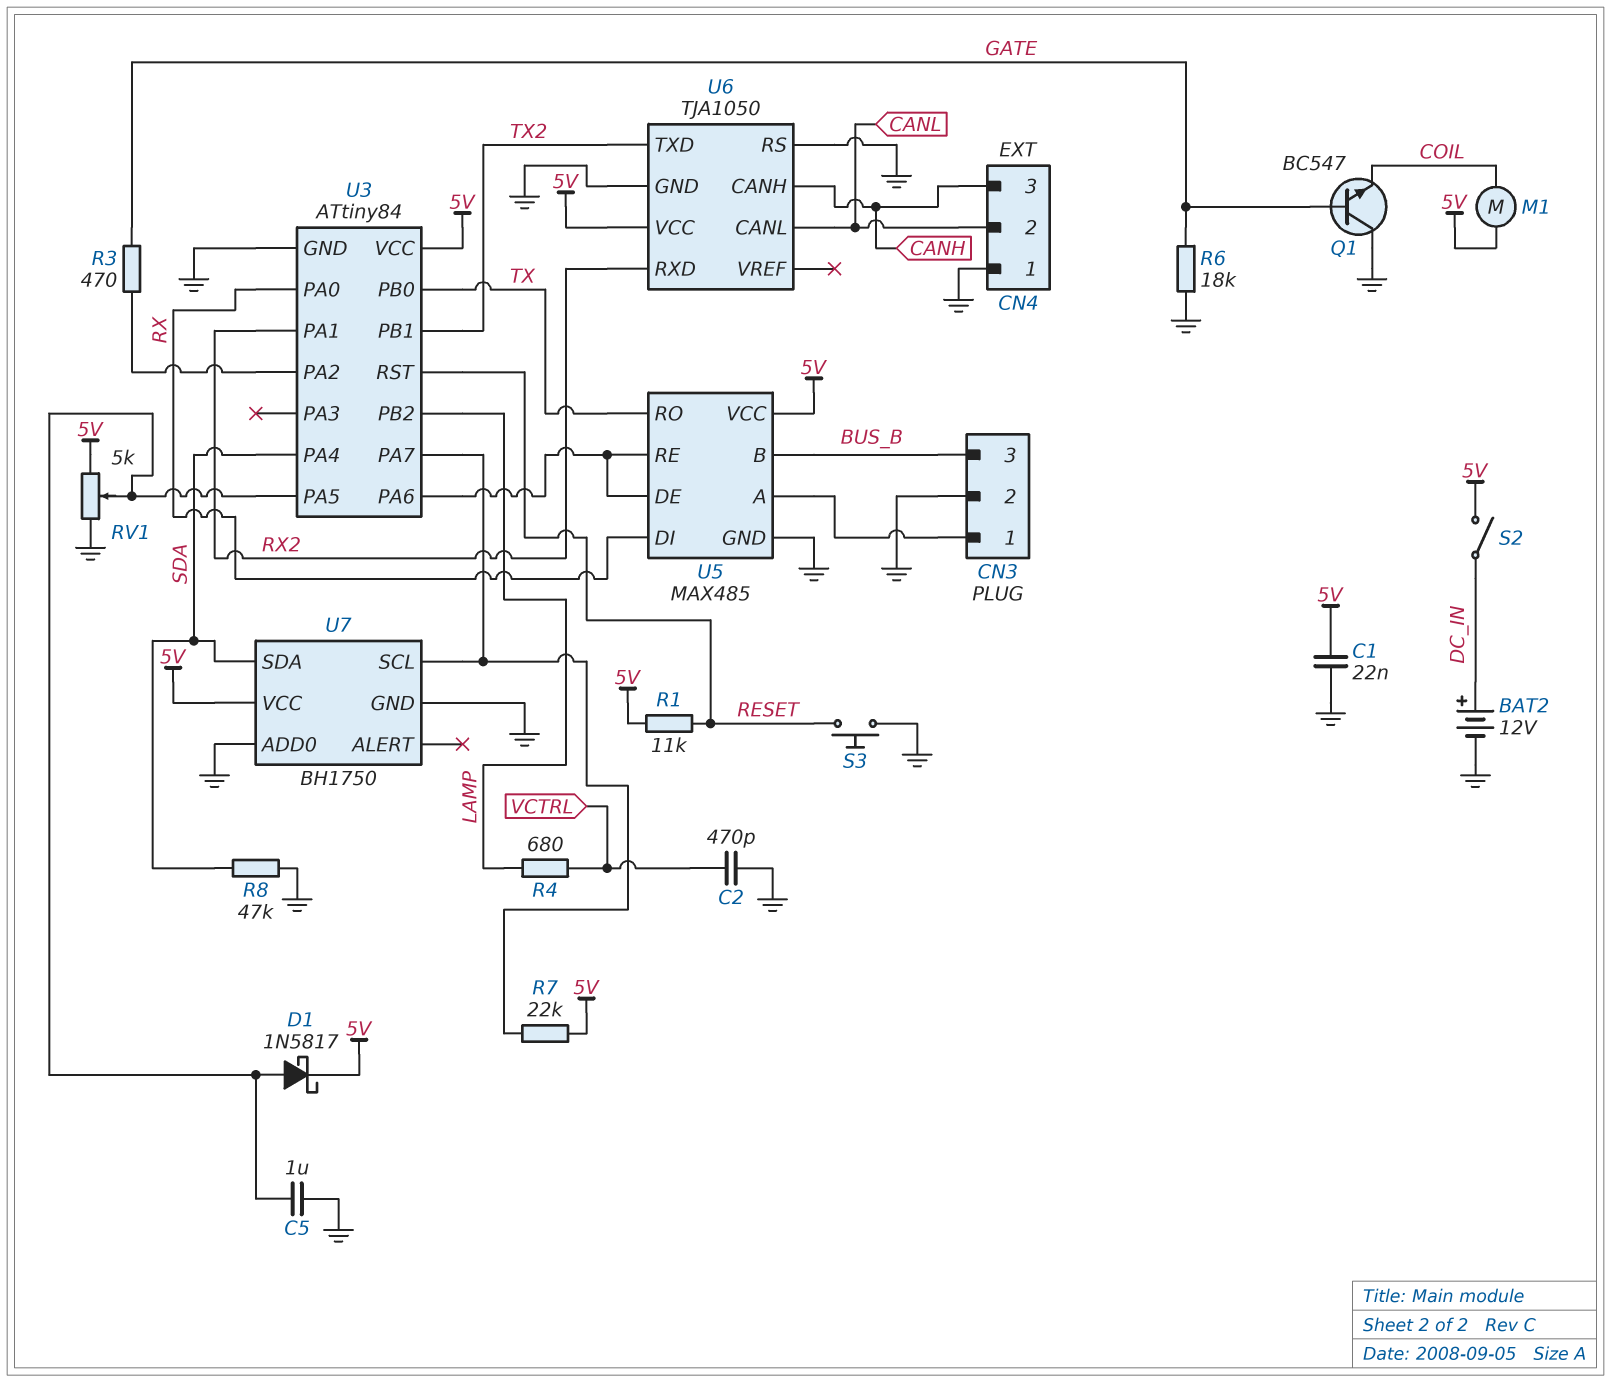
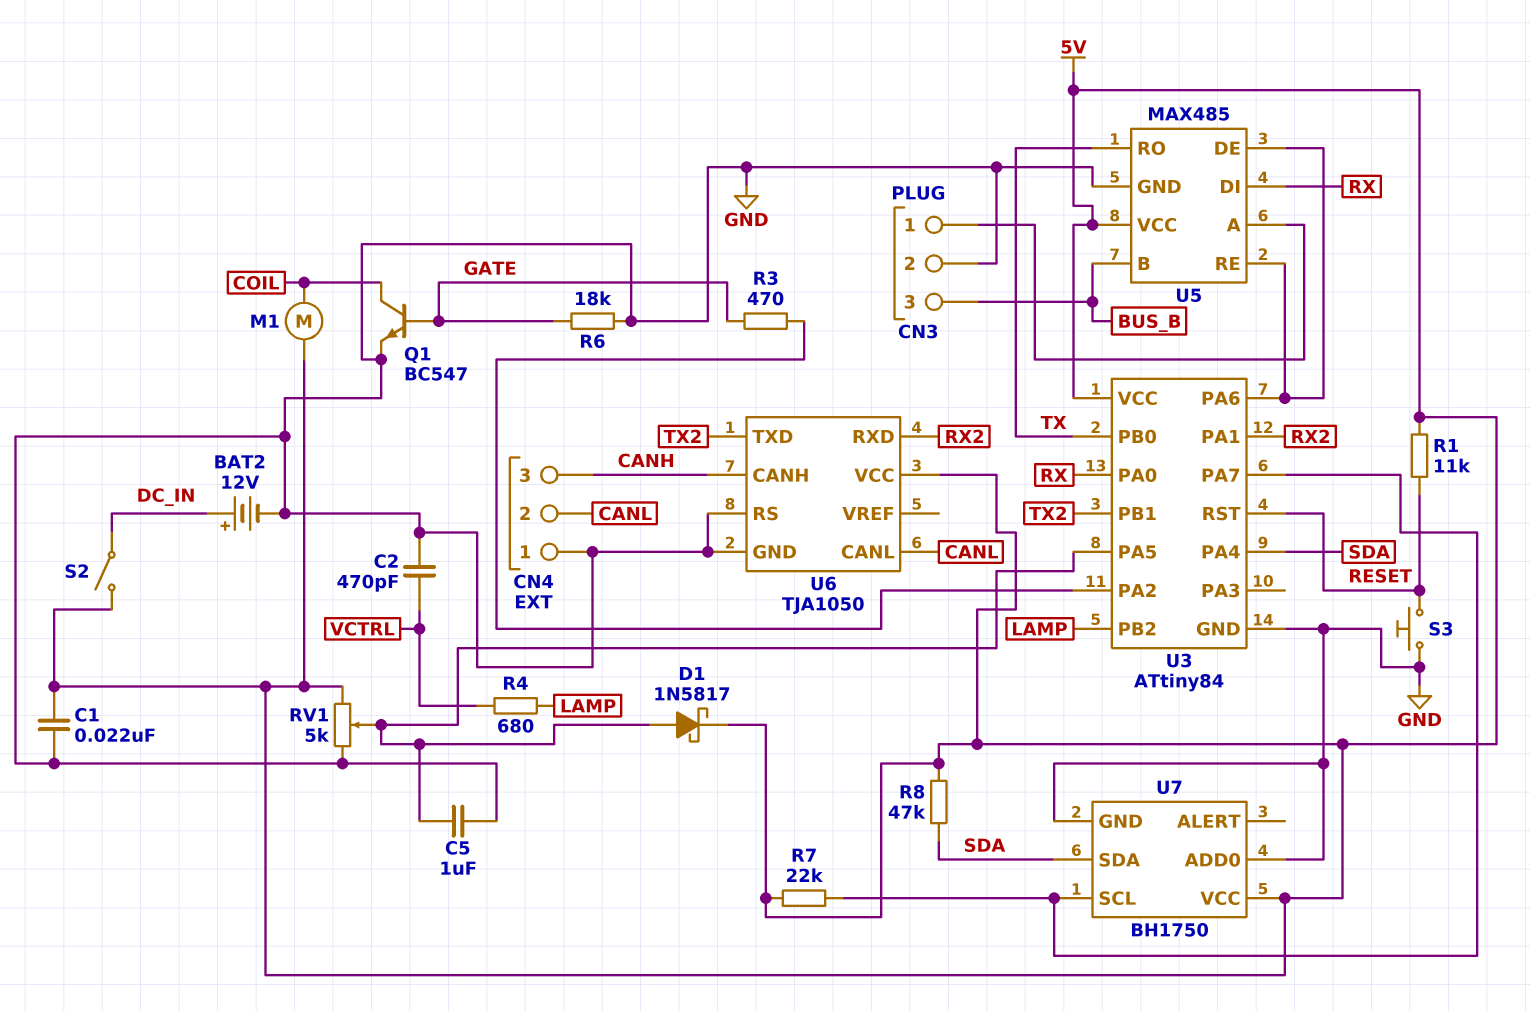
Q1: NPN BC547 (B GATE, C GND, E COIL) -> NPN BC547 (B GATE, C COIL, E GND)
R8: 47k (GND, SDA) -> 47k (5V, SDA)

